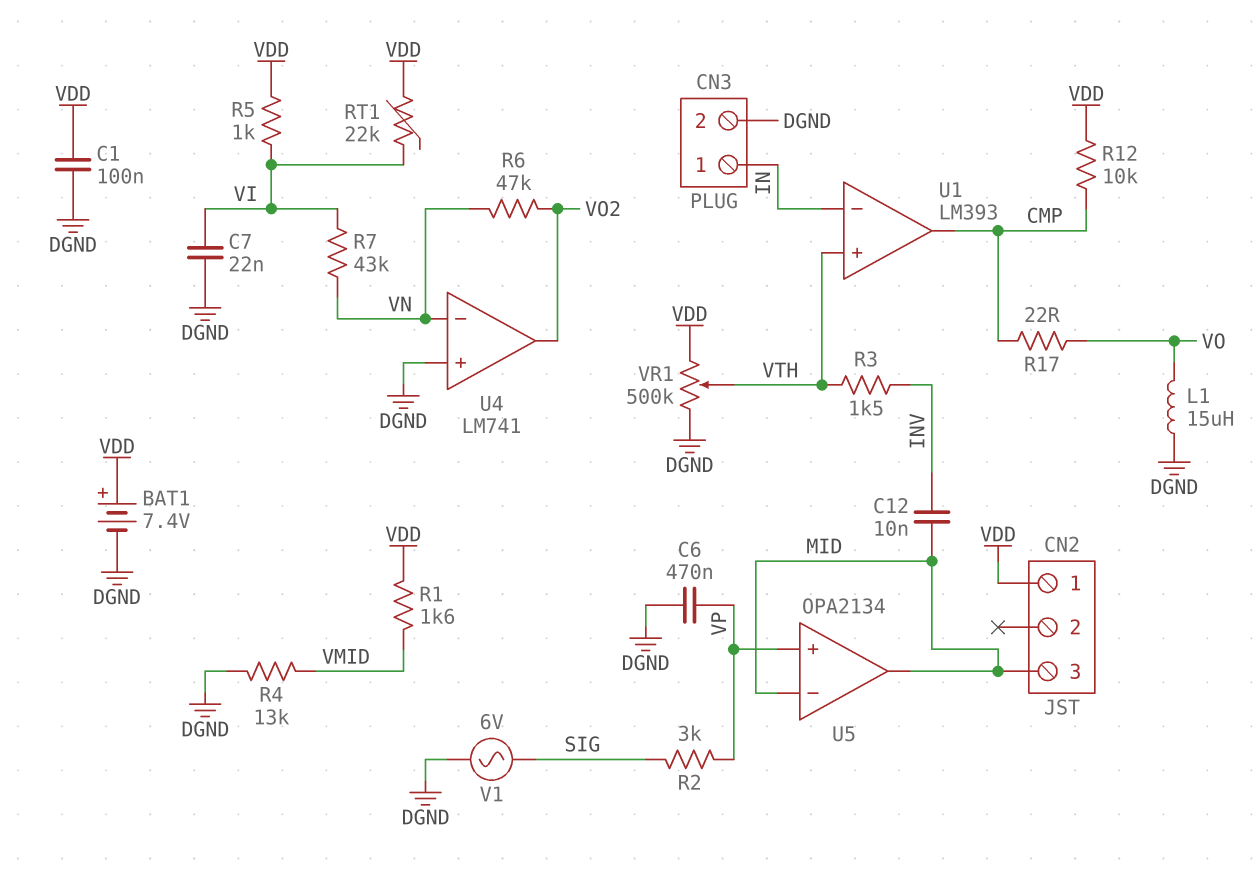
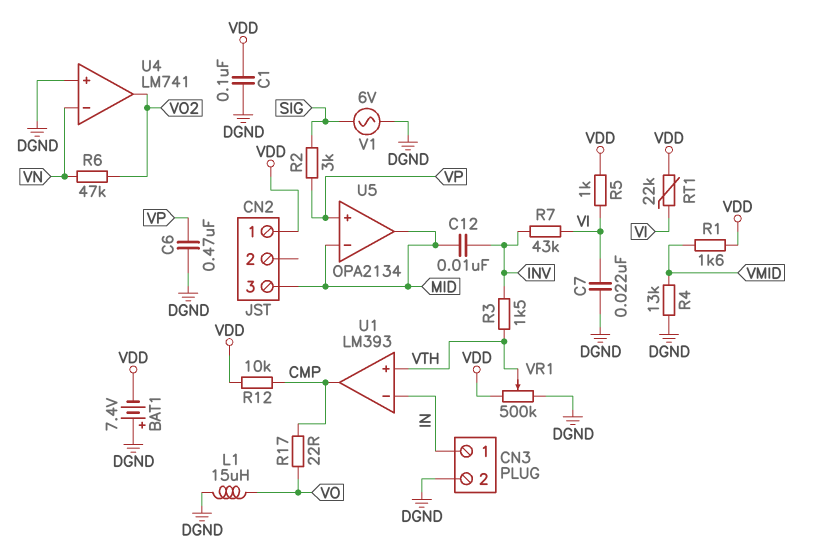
BAT1: 7.4V (plus VDD, minus DGND) -> 7.4V (plus DGND, minus VDD)
R7: 43k (VI, VN) -> 43k (INV, VI)

